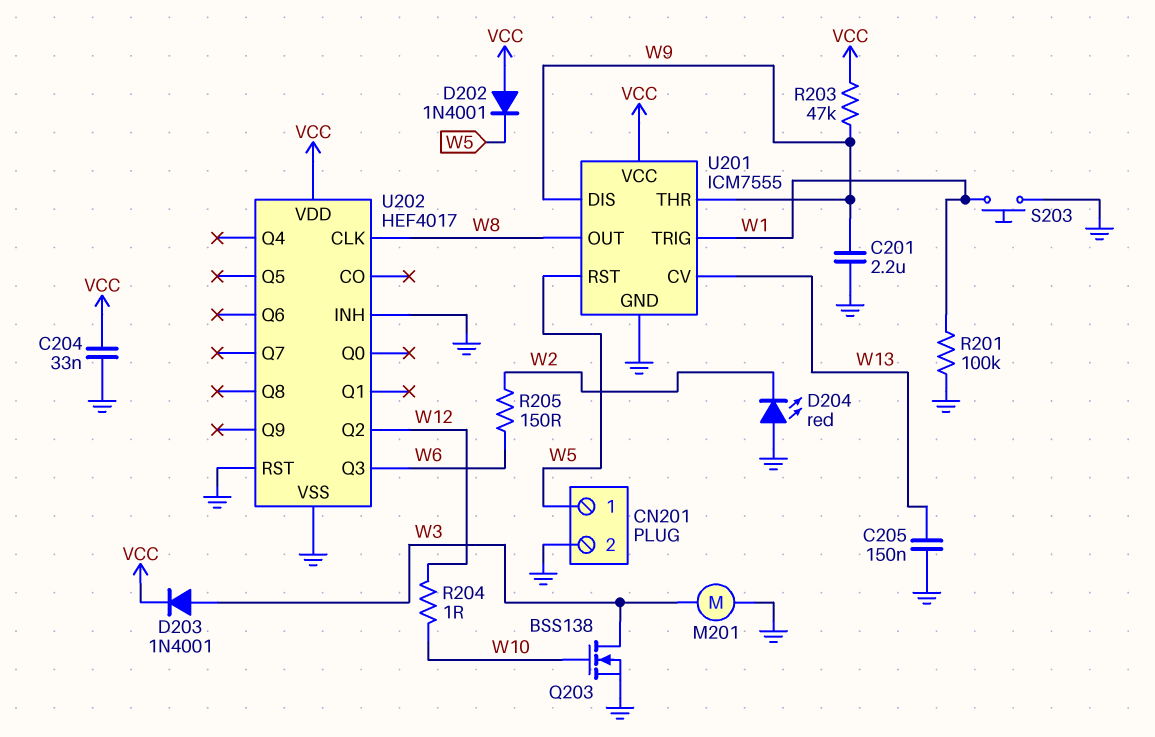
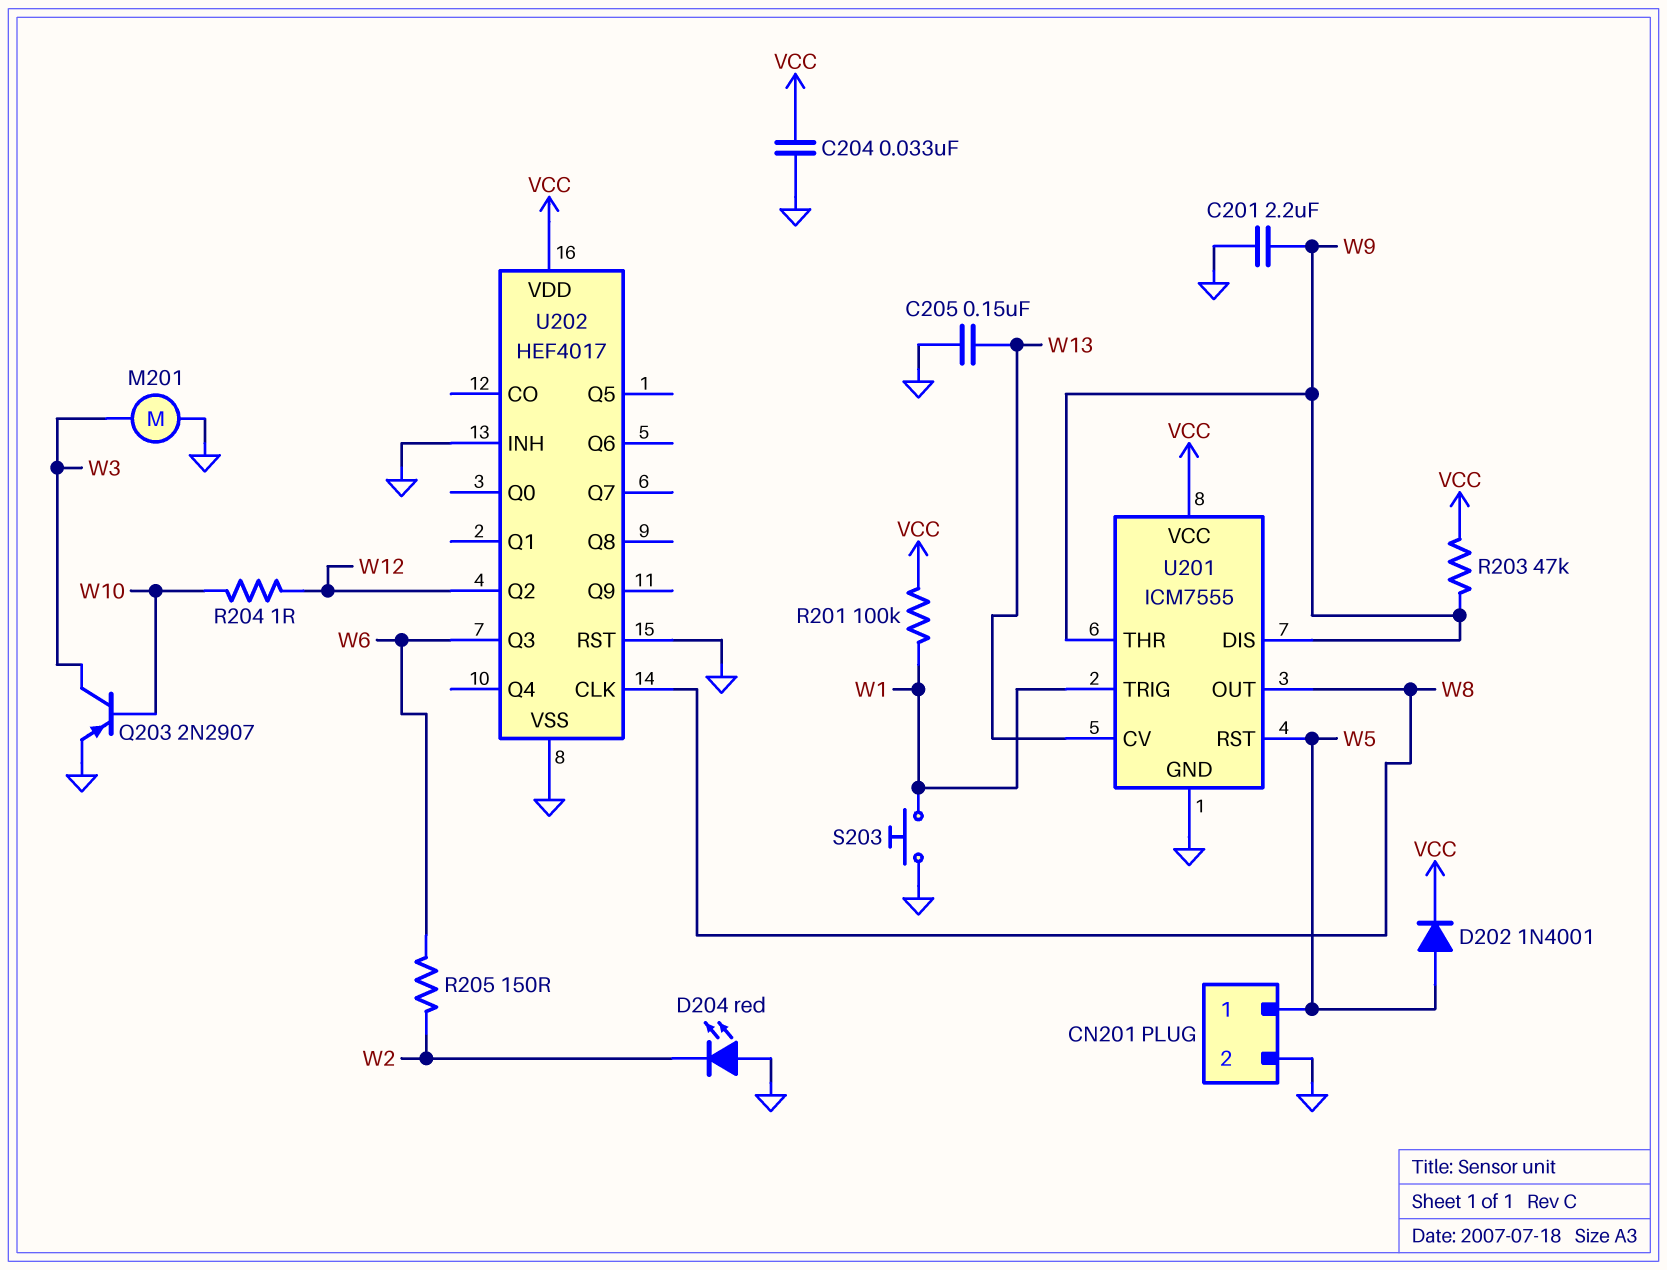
D202: diode 1N4001 (A VCC, K W5) -> diode 1N4001 (A W5, K VCC)
D203: diode 1N4001 (A W3, K VCC) -> none
Q203: NMOS BSS138 (G W10, D W3, S GND) -> PNP 2N2907 (B W10, C W3, E GND)
R201: 100k (GND, W1) -> 100k (VCC, W1)

